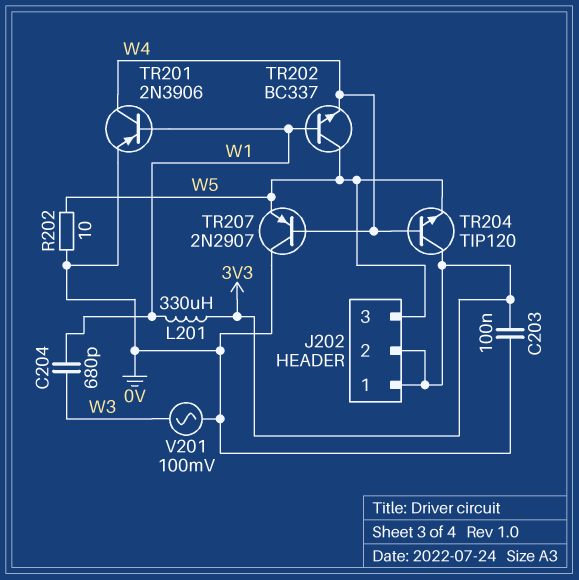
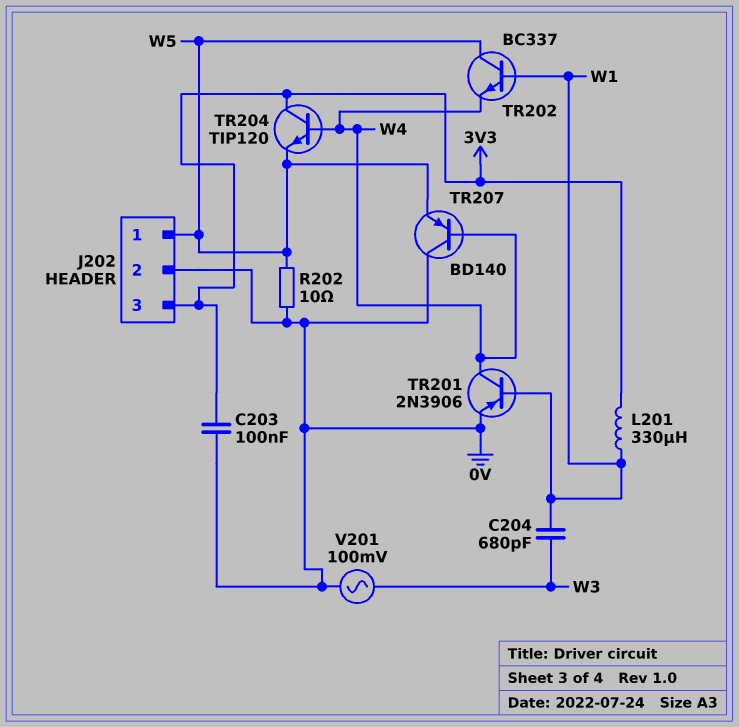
J202 pin 1: 3V3 -> W5
J202 pin 2: 3V3 -> 0V
J202 pin 3: W5 -> 3V3
TR207: PNP 2N2907 (B W4, C 0V, E W5) -> PNP BD140 (B W4, C 0V, E W5)

